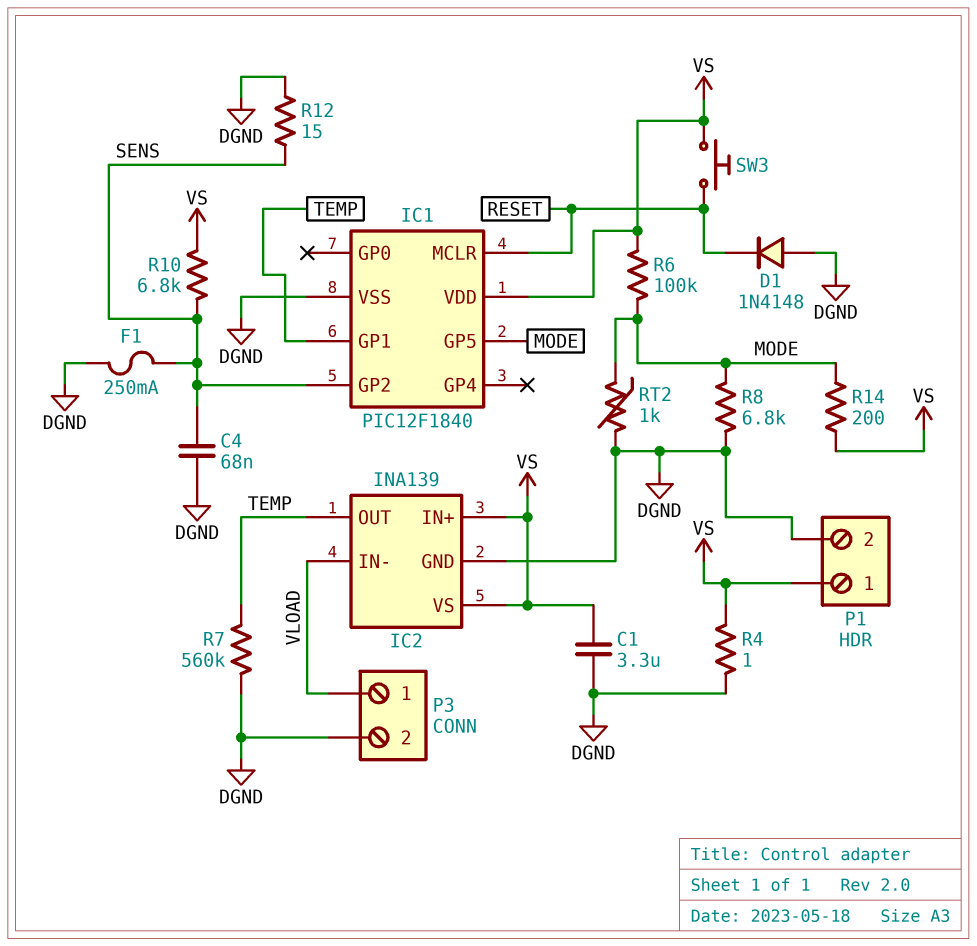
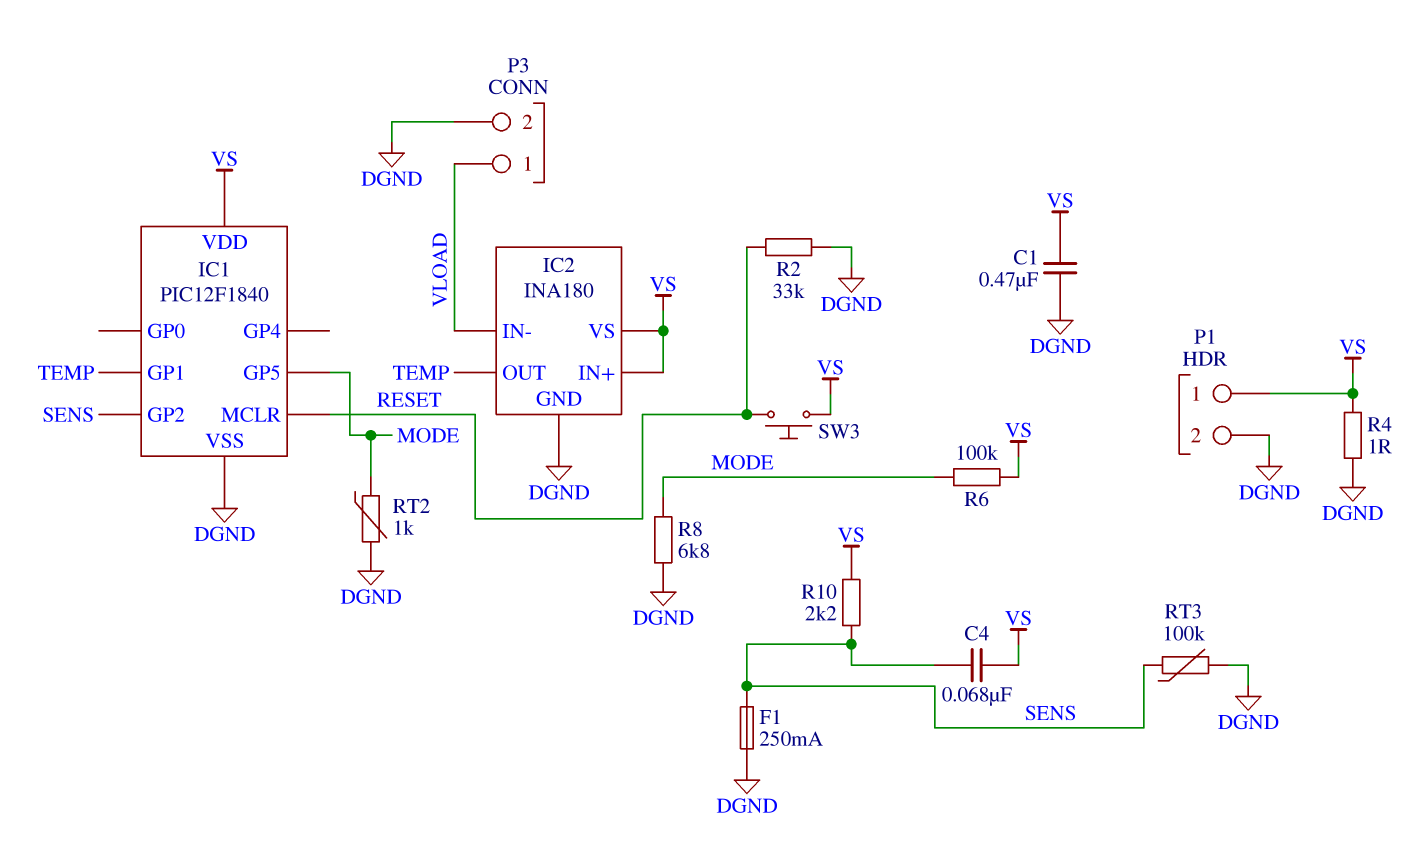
C1: 3.3uF (DGND, VS) -> 470nF (DGND, VS)
C4: 68nF (DGND, SENS) -> 68nF (SENS, VS)
D1: diode 1N4148 (A DGND, K RESET) -> none
IC2: INA139 -> INA180
R2: none -> 33k (DGND, RESET)
R7: 560k (DGND, TEMP) -> none
R10: 6.8k (SENS, VS) -> 2.2k (SENS, VS)
R12: 15 (DGND, SENS) -> none
R14: 200 (MODE, VS) -> none
RT3: none -> 100k (DGND, SENS)

